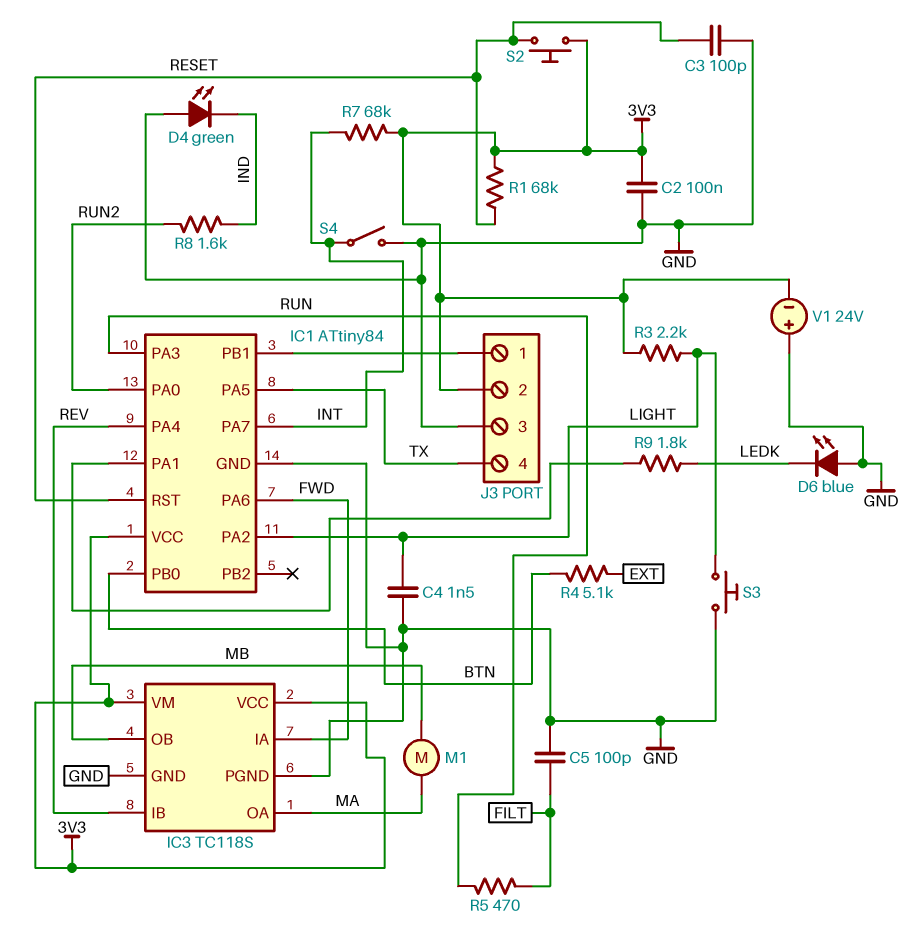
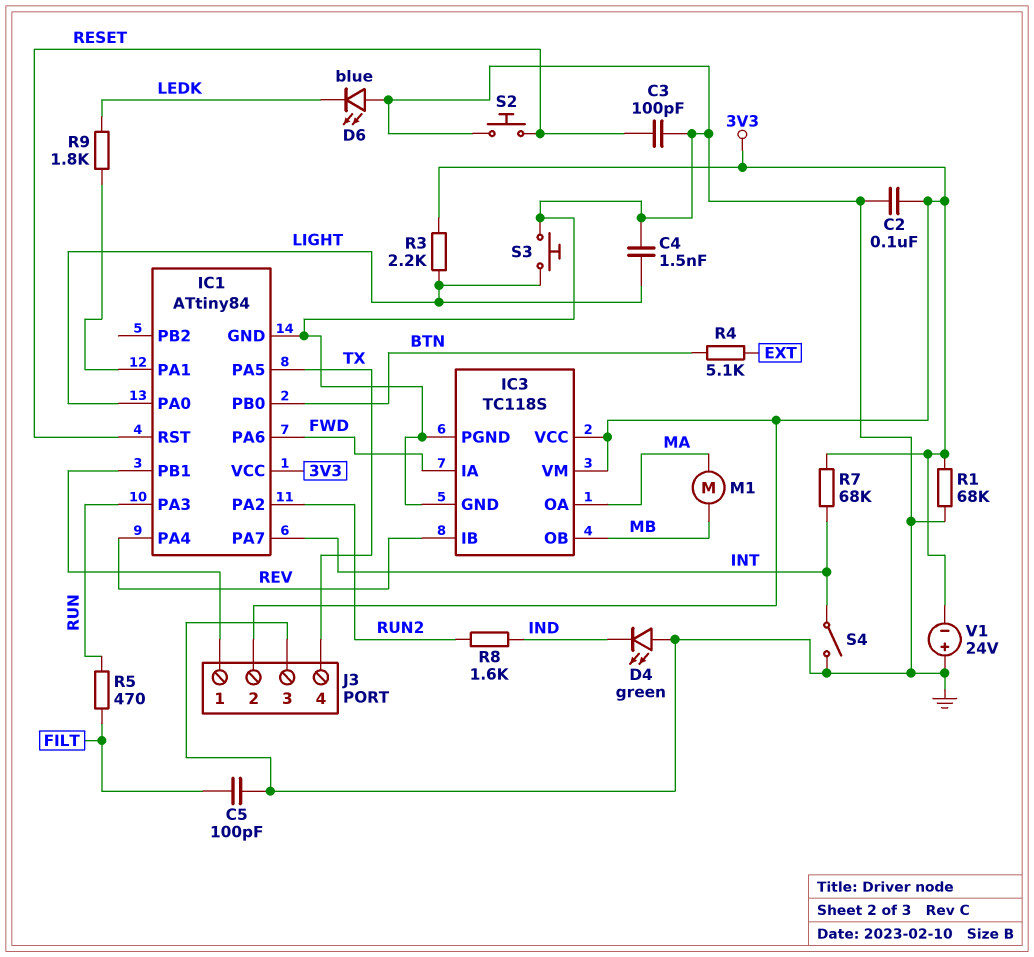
IC1 pin PA0: RUN2 -> LIGHT
IC1 pin PA2: LIGHT -> RUN2
R1: 68k (3V3, RESET) -> 68k (3V3, GND)
S2: button (3V3, RESET) -> button (GND, RESET)

